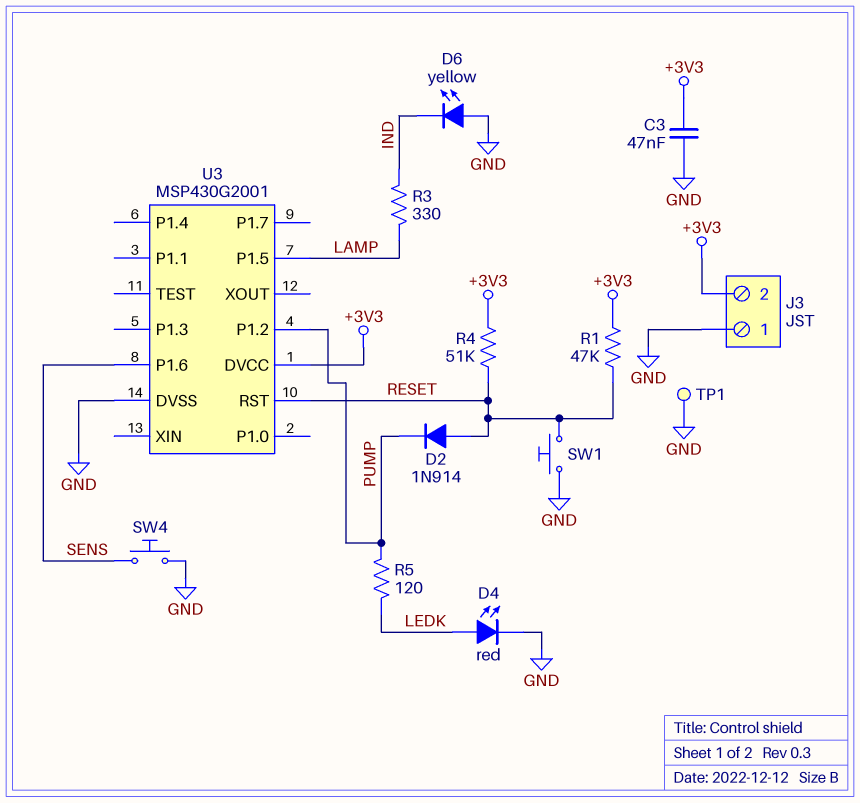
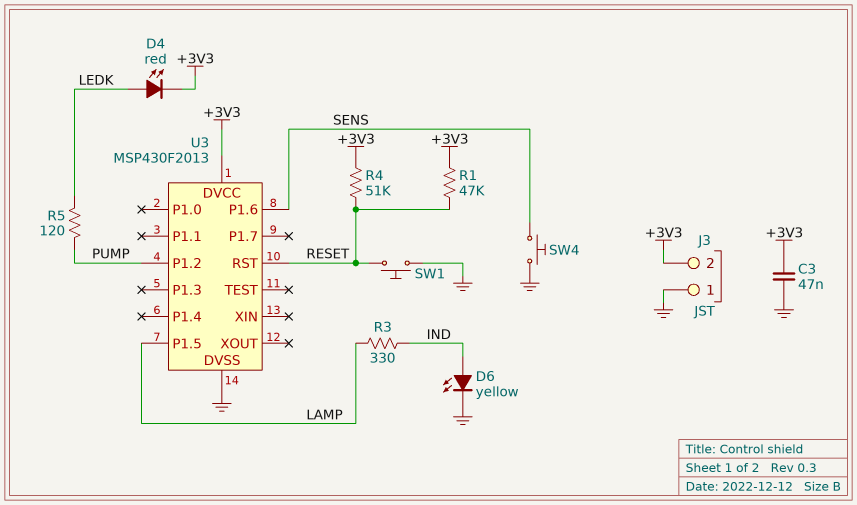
D2: diode 1N914 (A RESET, K PUMP) -> none
D4: LED red (A LEDK, K GND) -> LED red (A LEDK, K +3V3)
D6: LED yellow (A GND, K IND) -> LED yellow (A IND, K GND)
TP1: test point (GND) -> none
U3: MSP430G2001 -> MSP430F2013

